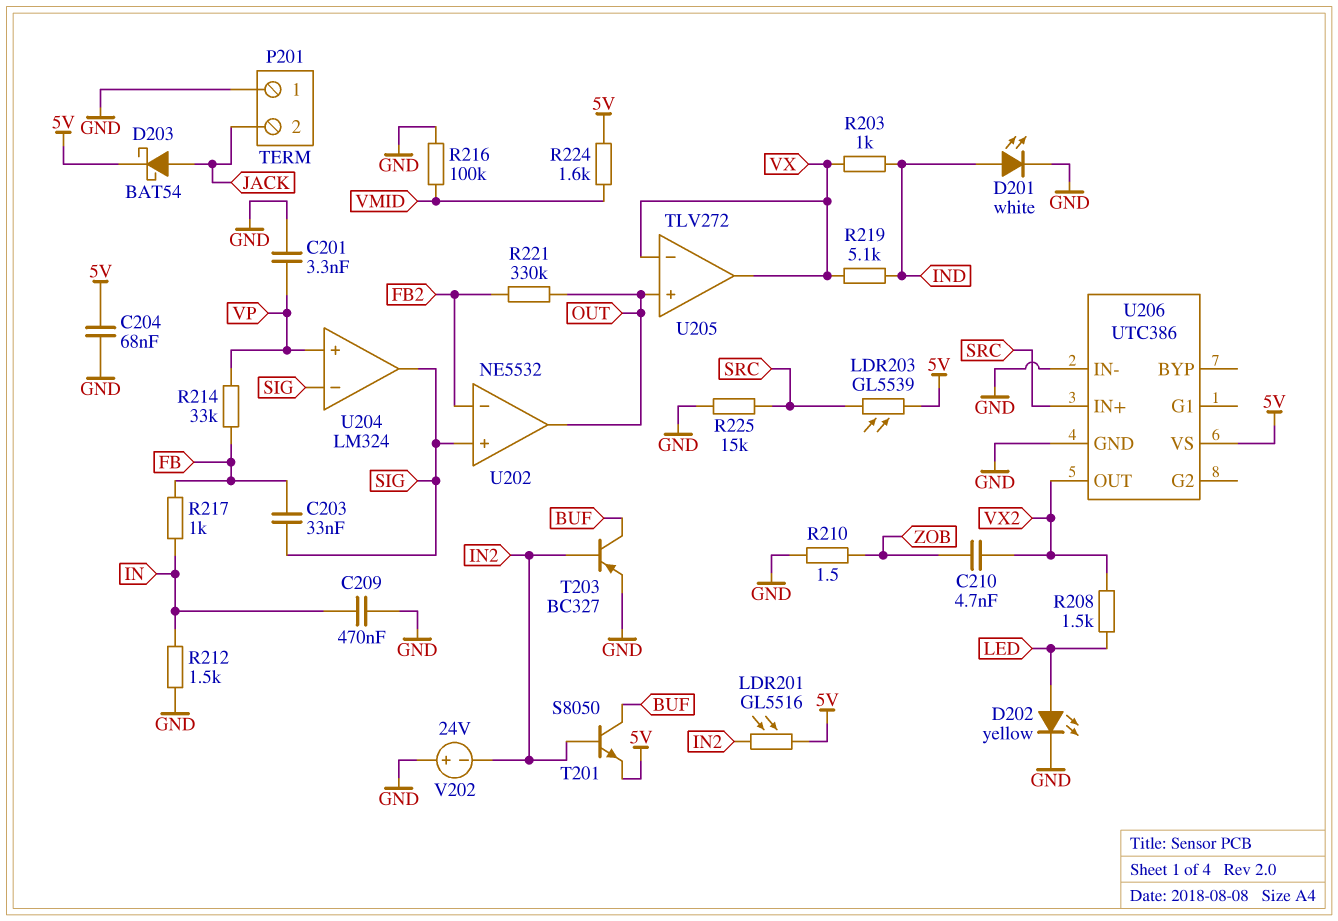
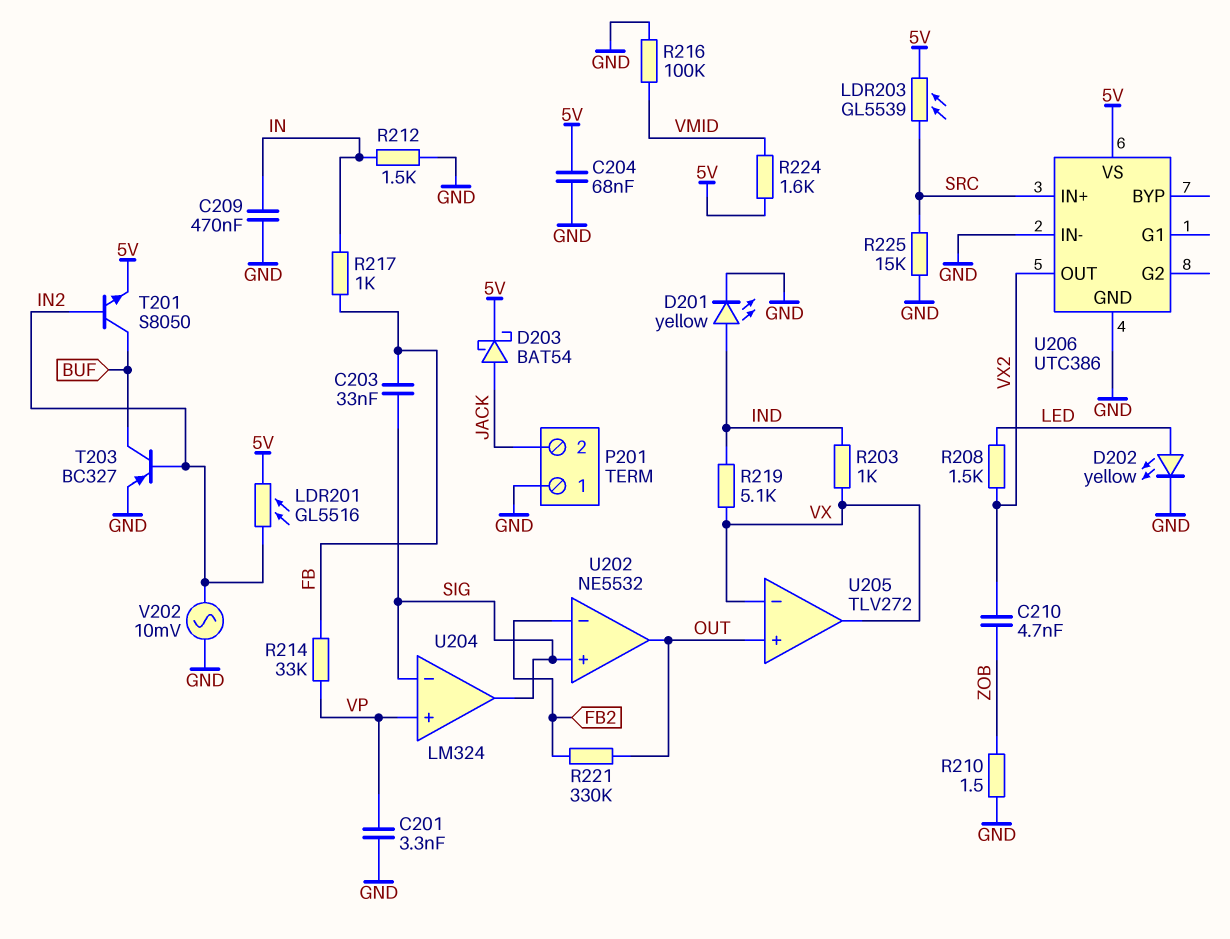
D201: LED white (A IND, K GND) -> LED yellow (A IND, K GND)
V202: 24V (plus GND, minus IN2) -> AC 10mV (GND, IN2)

